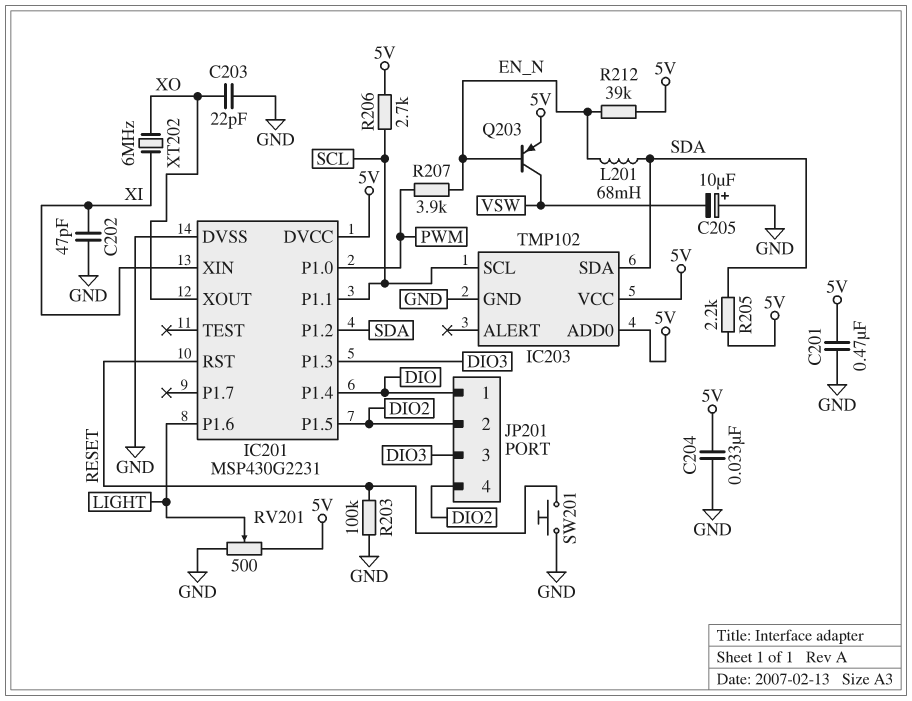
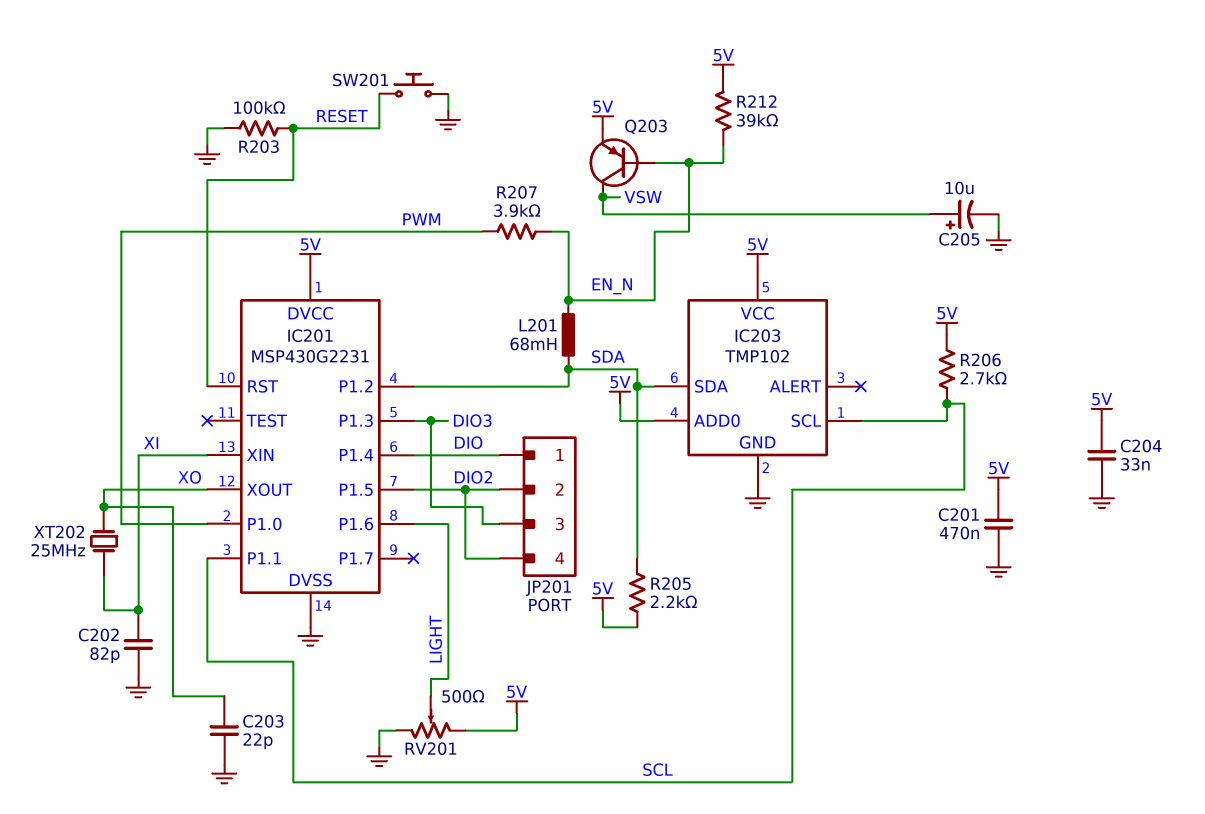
C202: 47pF (GND, XI) -> 82pF (GND, XI)
C205: 10uF (plus GND, minus VSW) -> 10uF (plus VSW, minus GND)
XT202: 6MHz (XI, XO) -> 25MHz (XI, XO)

